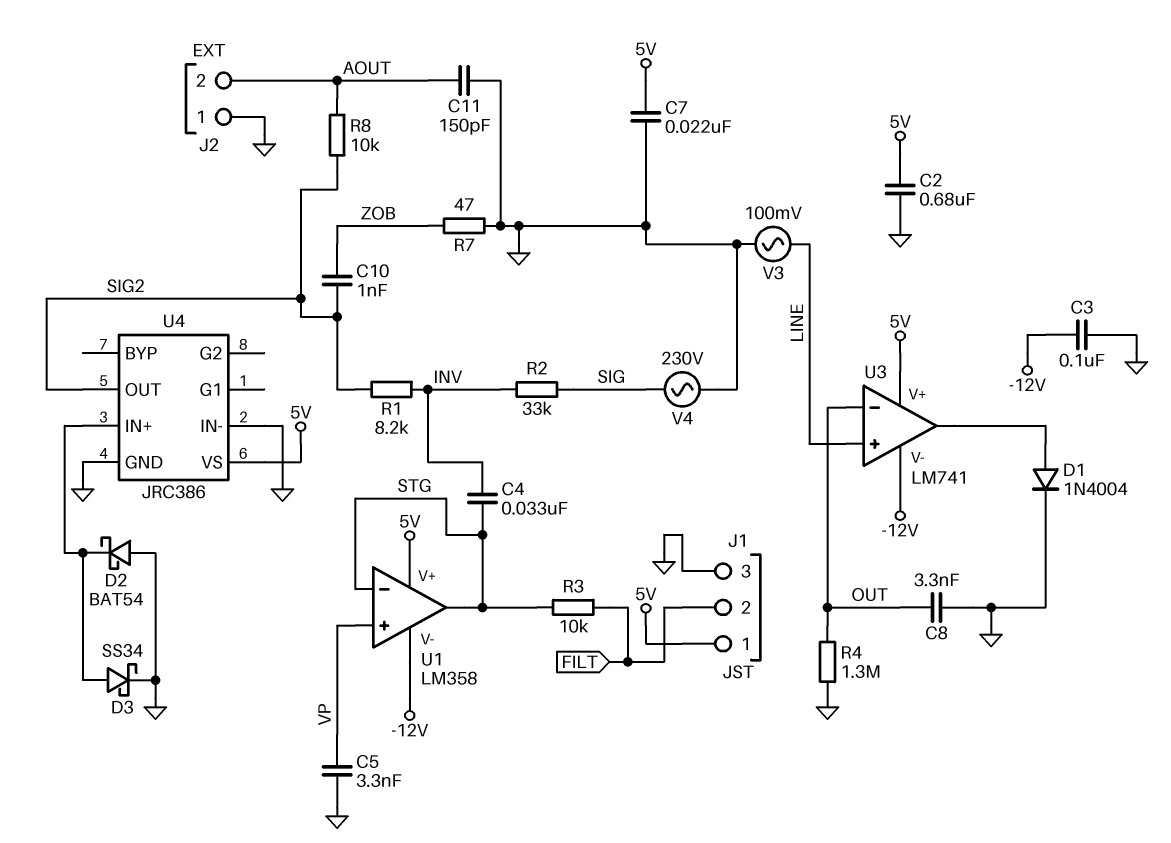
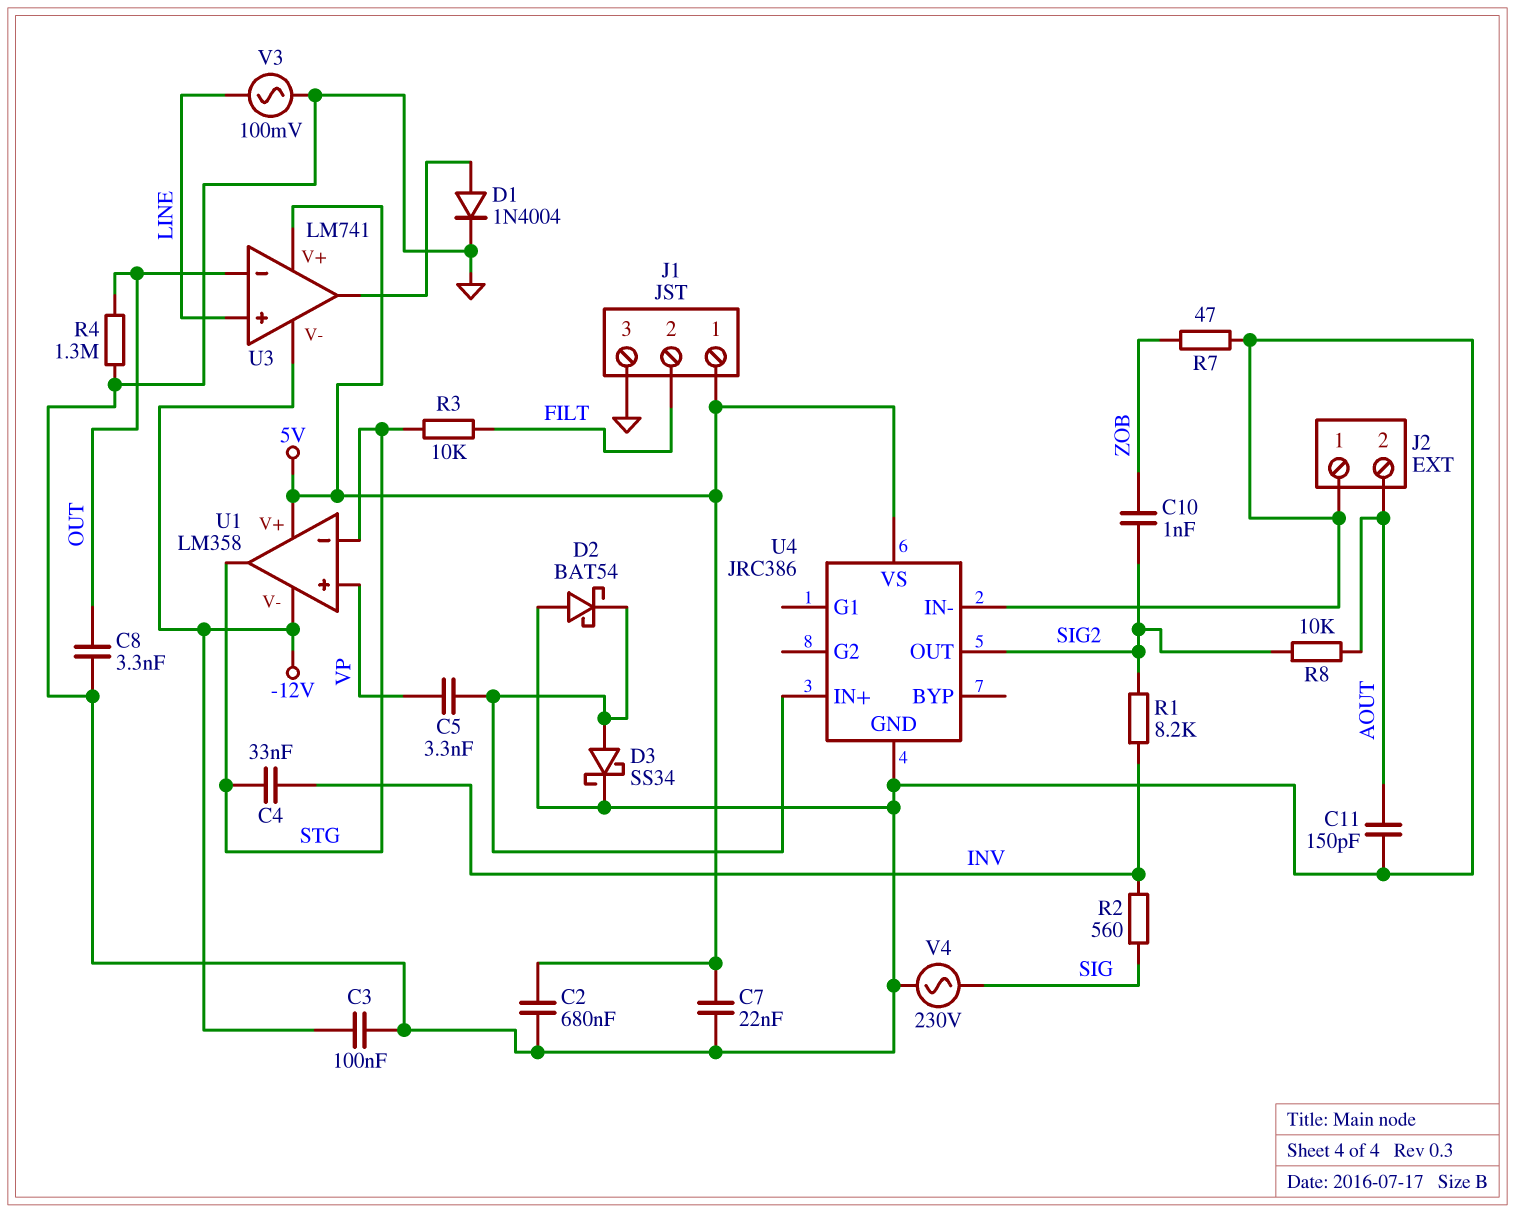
C5: 3.3nF (GND, VP) -> 3.3nF (U4/IN+, VP)
R2: 33k (INV, SIG) -> 560 (INV, SIG)

